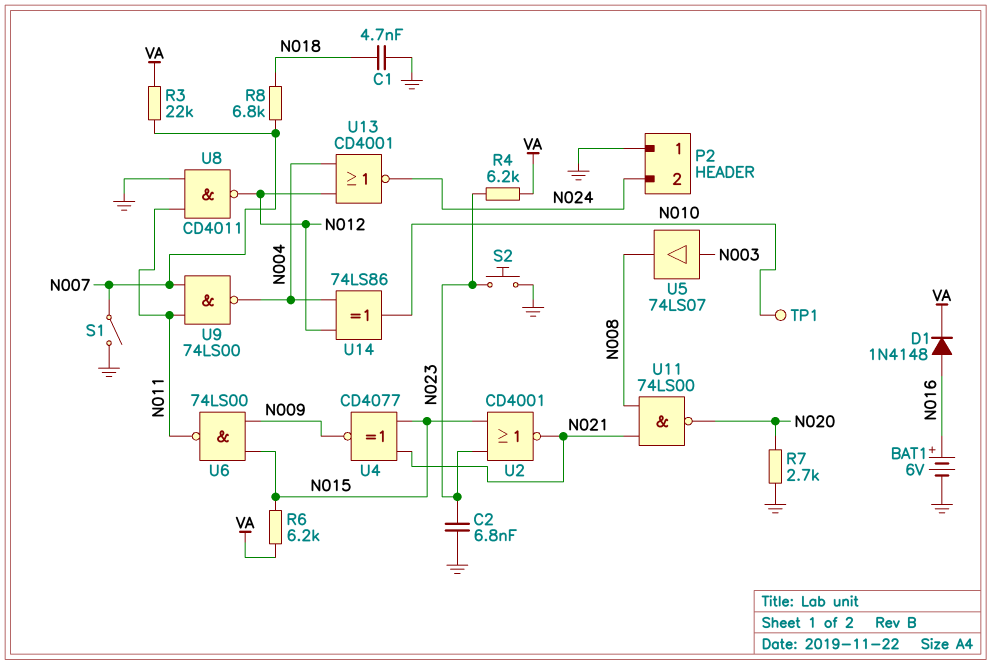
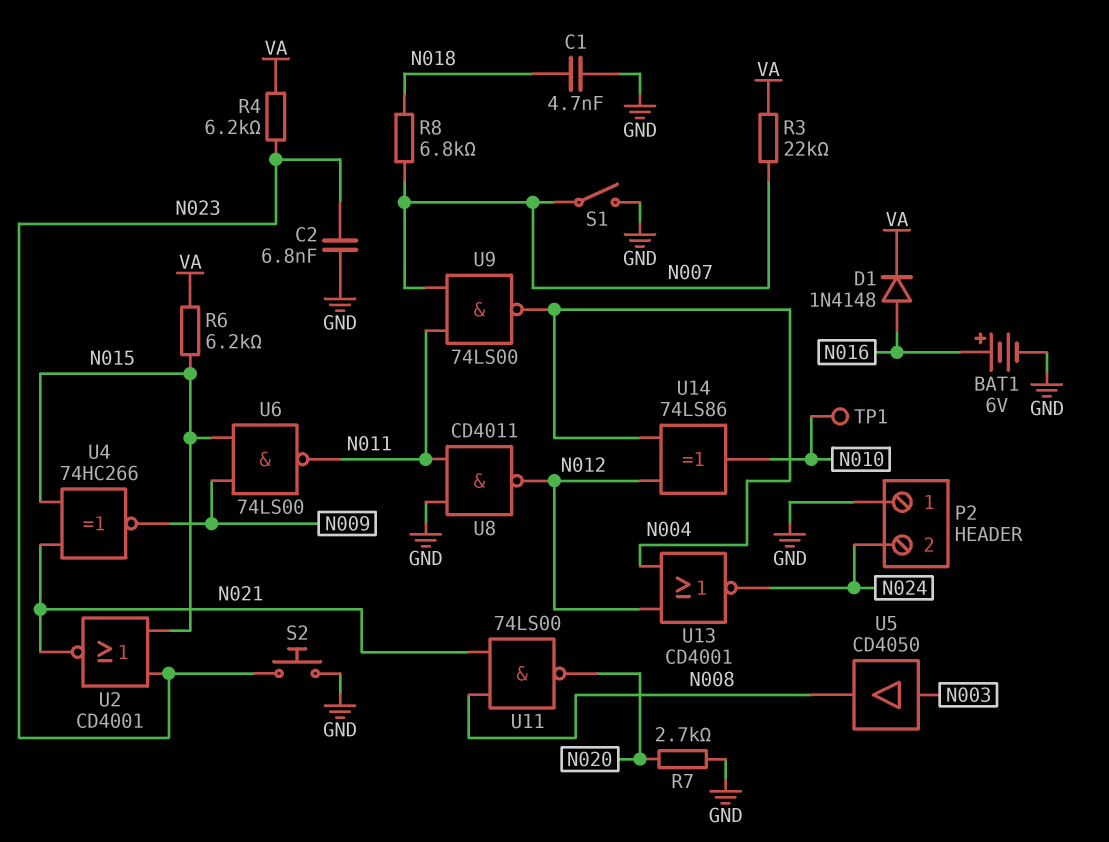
U4: XNOR CD4077 (in N015, in N021, out N009) -> XNOR 74HC266 (in N015, in N021, out N009)
U5: buffer 74LS07 (in N003, out N008) -> buffer CD4050 (in N003, out N008)

